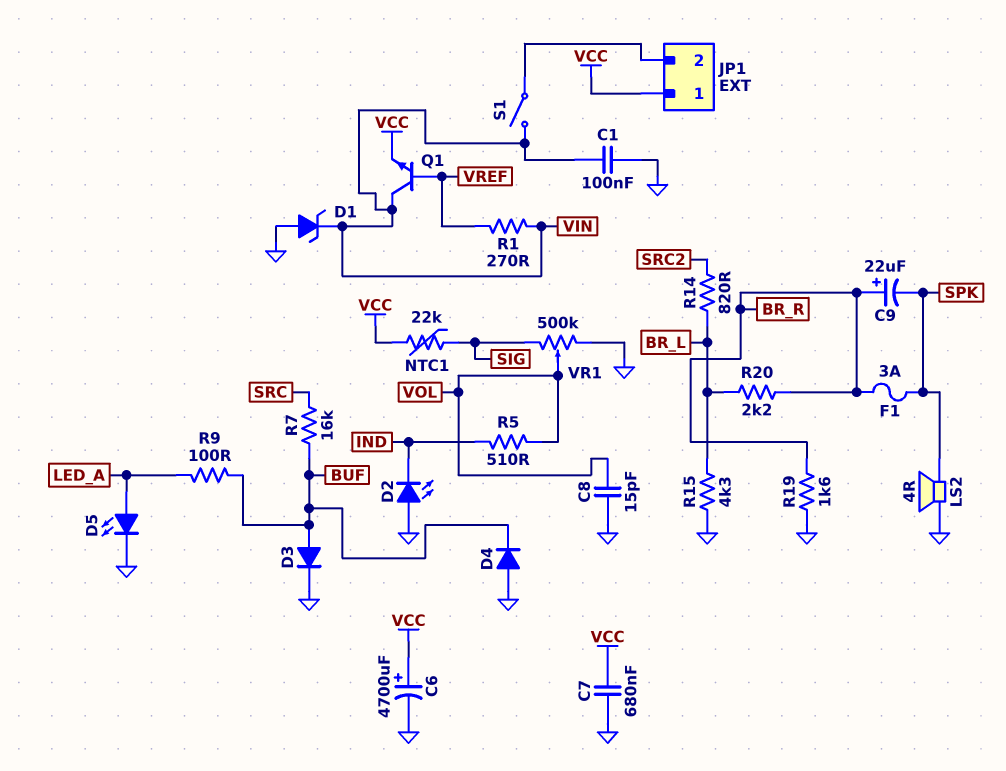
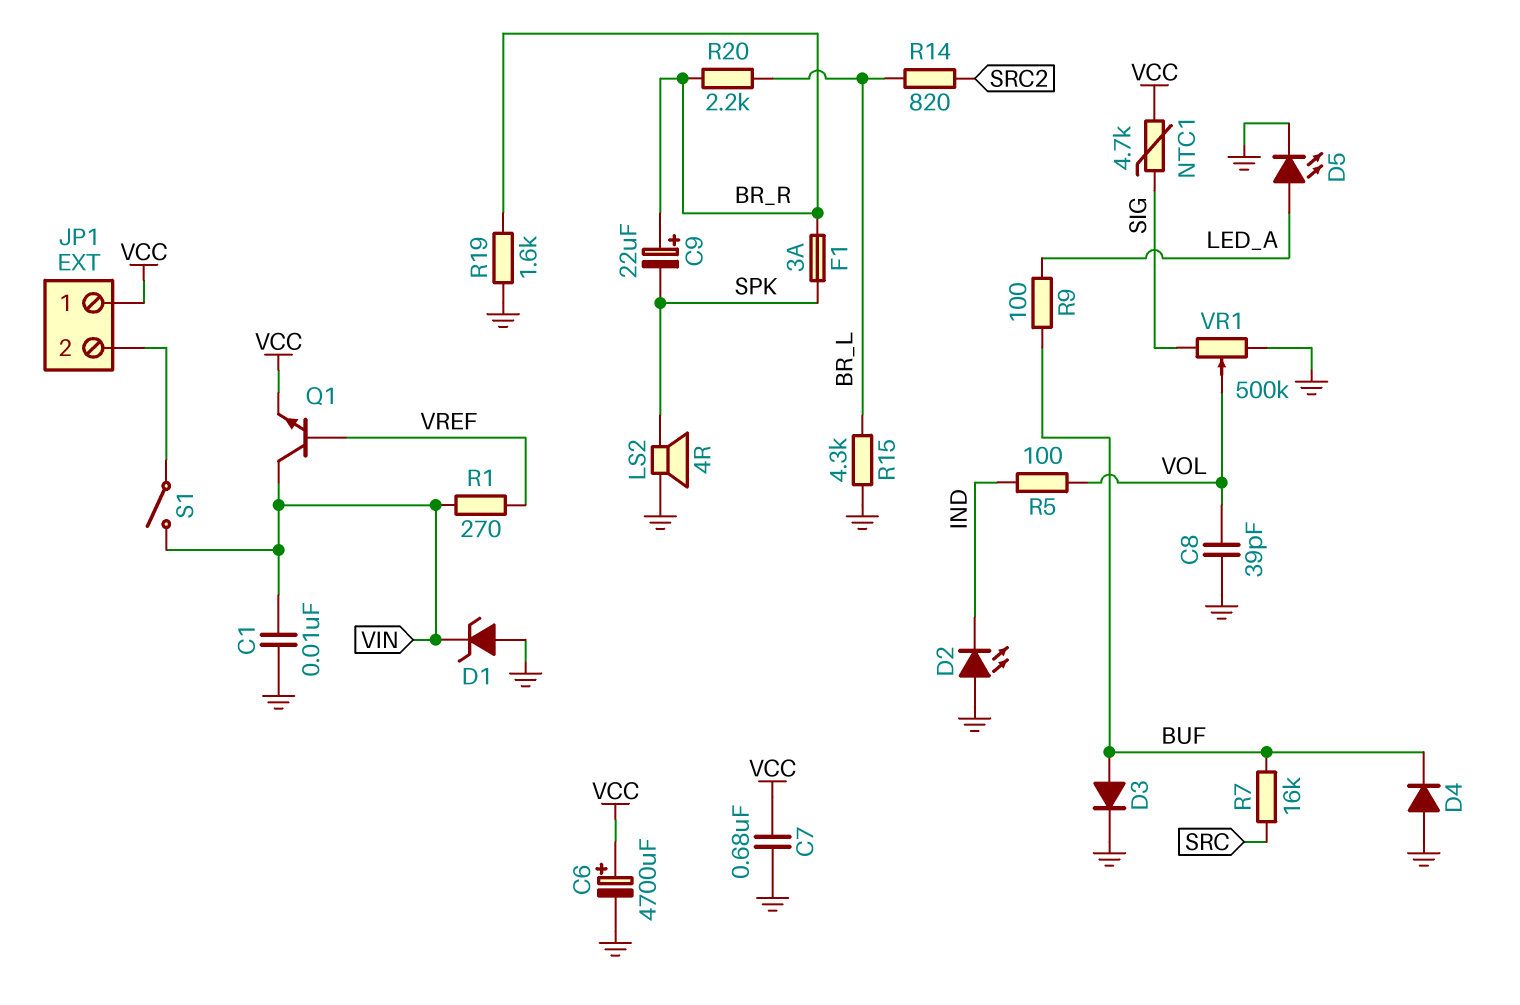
C1: 100nF (GND, VIN) -> 10nF (GND, VIN)
C8: 15pF (GND, VOL) -> 39pF (GND, VOL)
NTC1: 22k (SIG, VCC) -> 4.7k (SIG, VCC)
R5: 510 (IND, VOL) -> 100 (IND, VOL)

